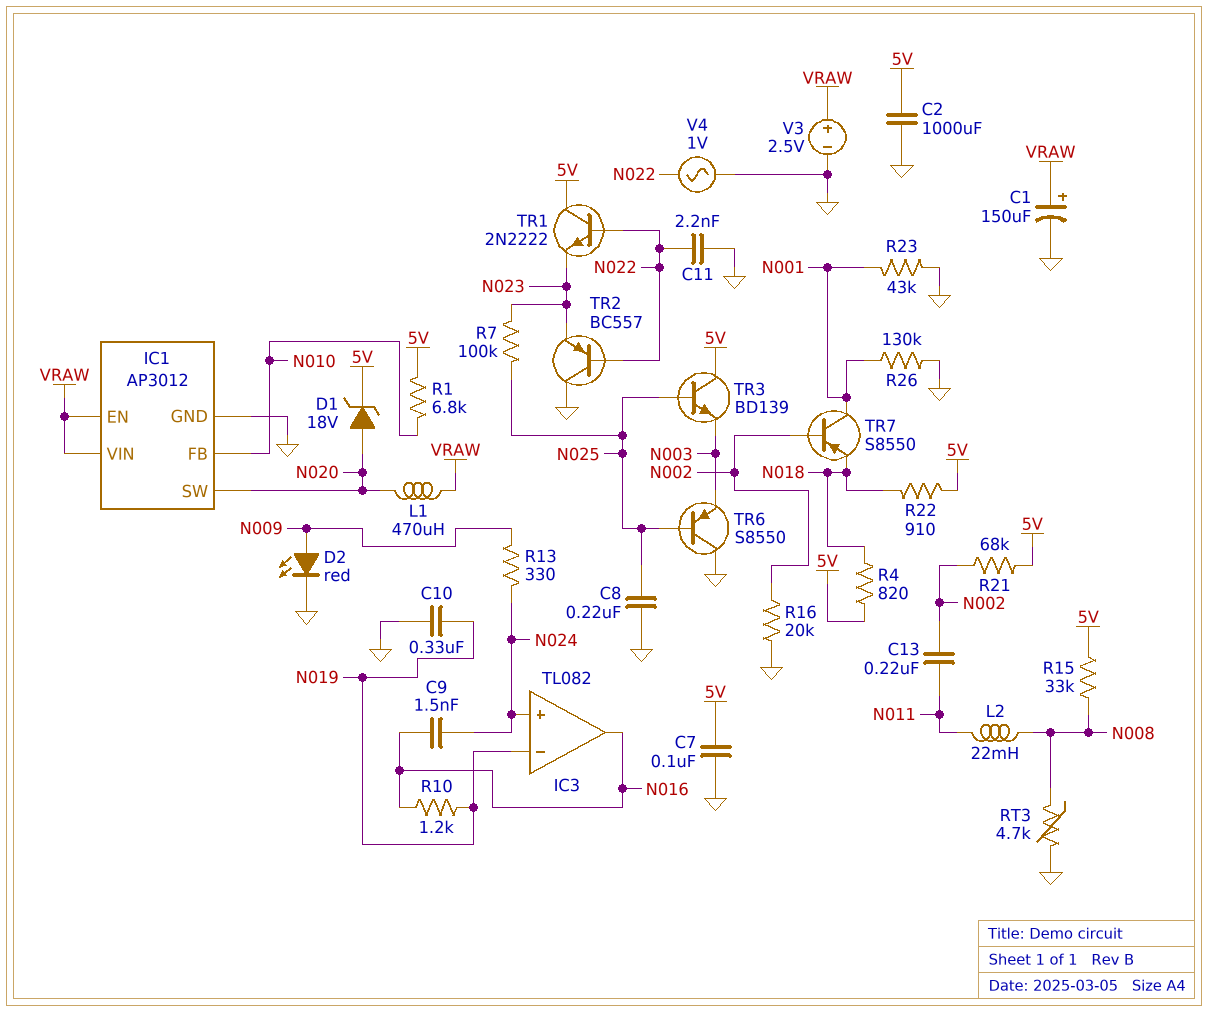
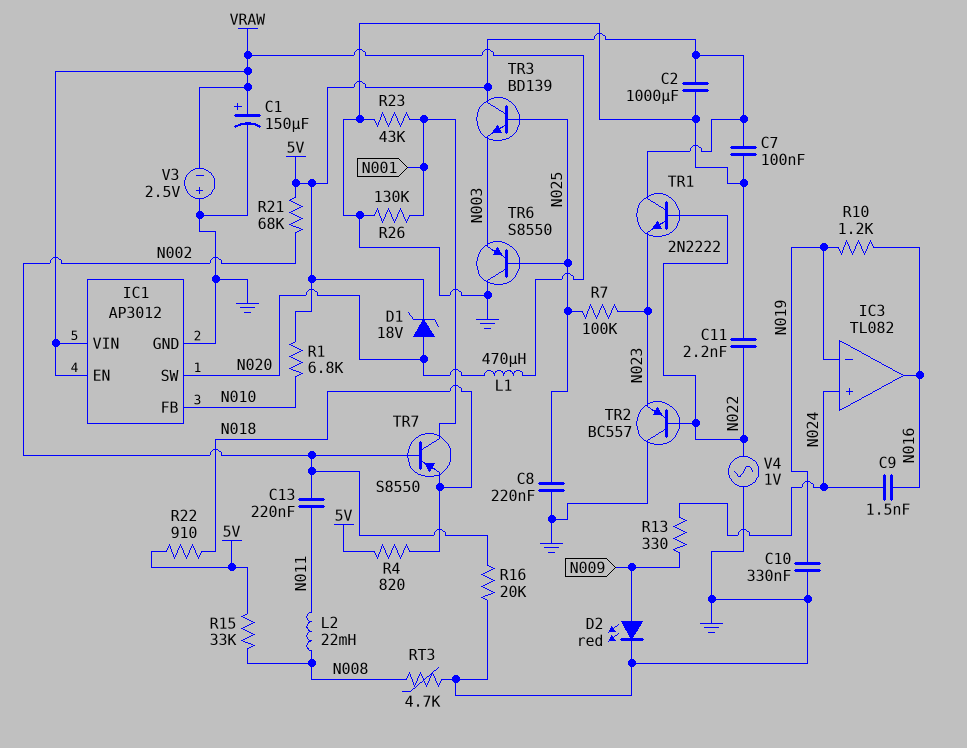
V3: 2.5V (plus VRAW, minus GND) -> 2.5V (plus GND, minus VRAW)

